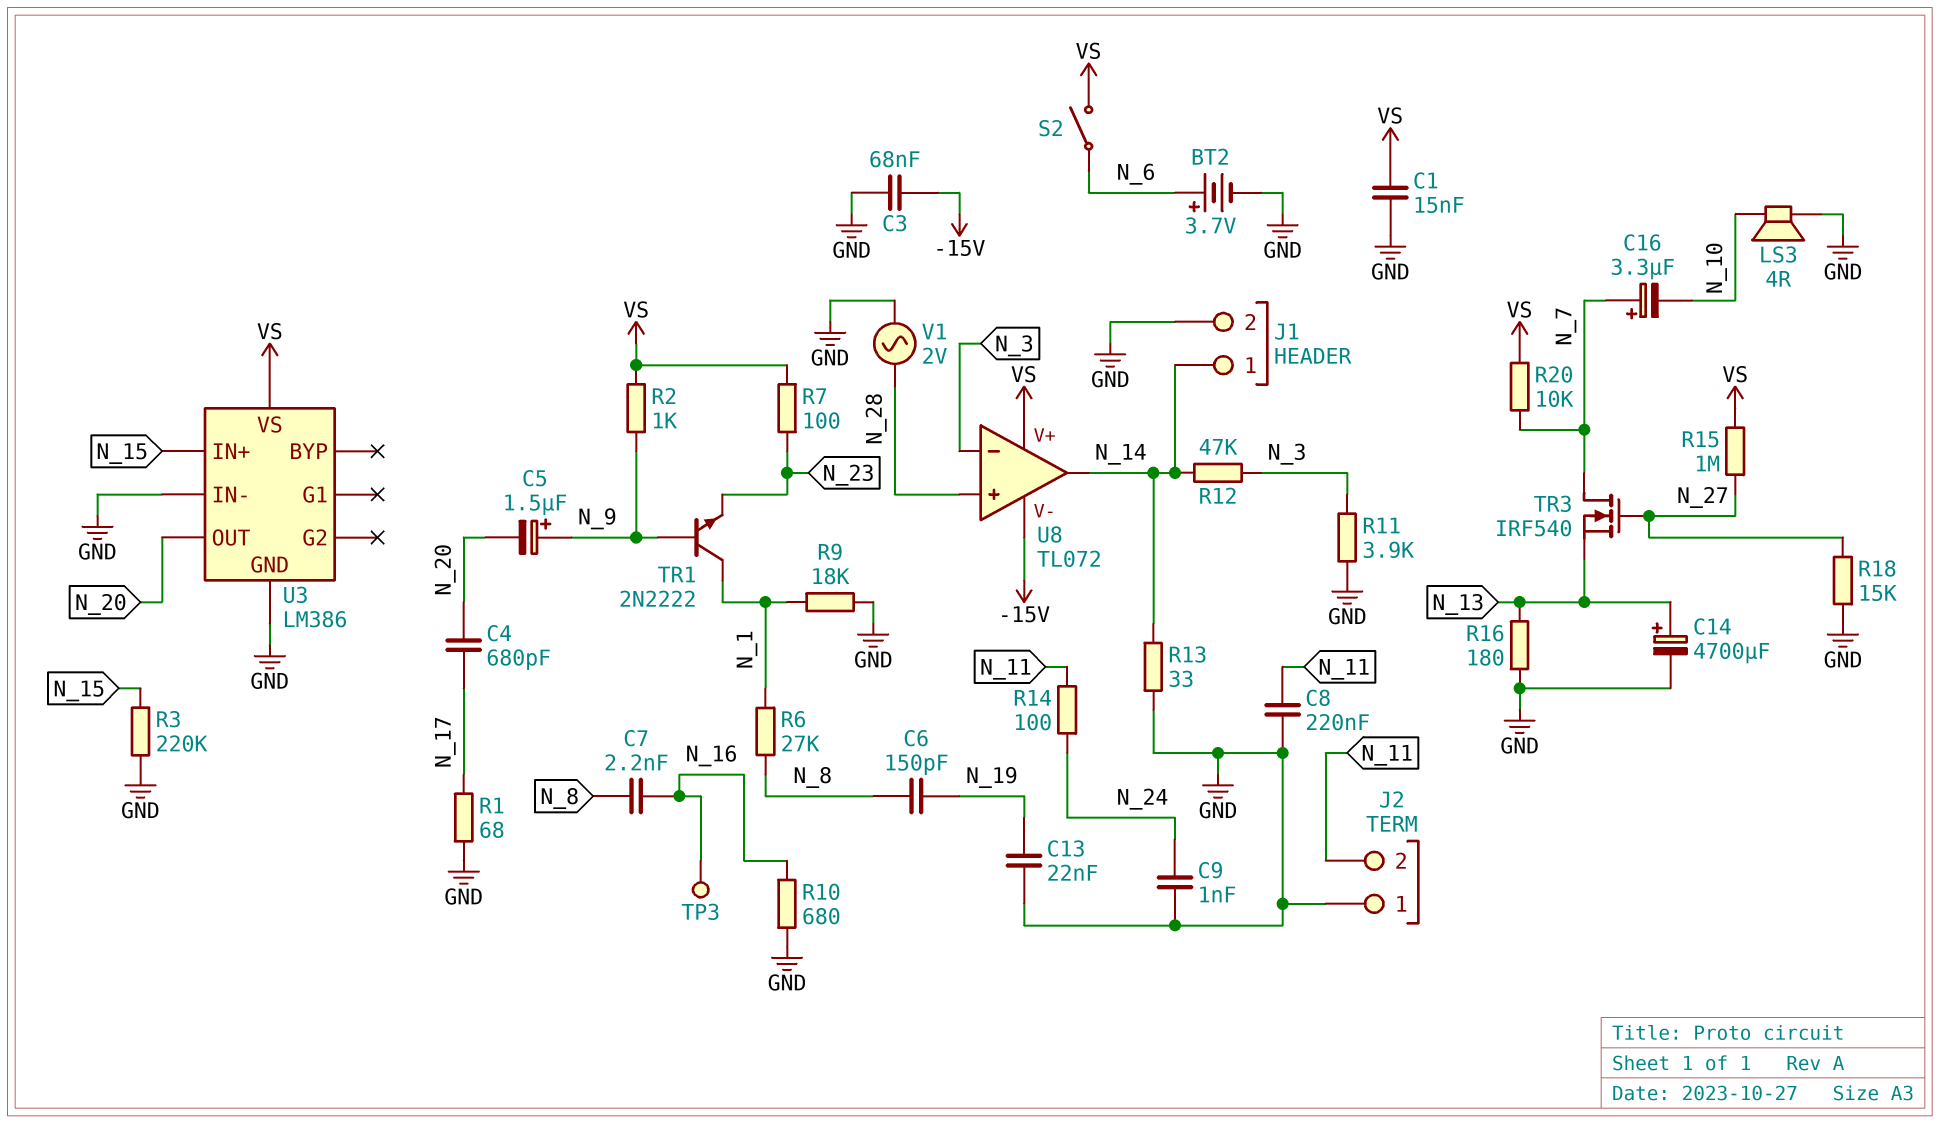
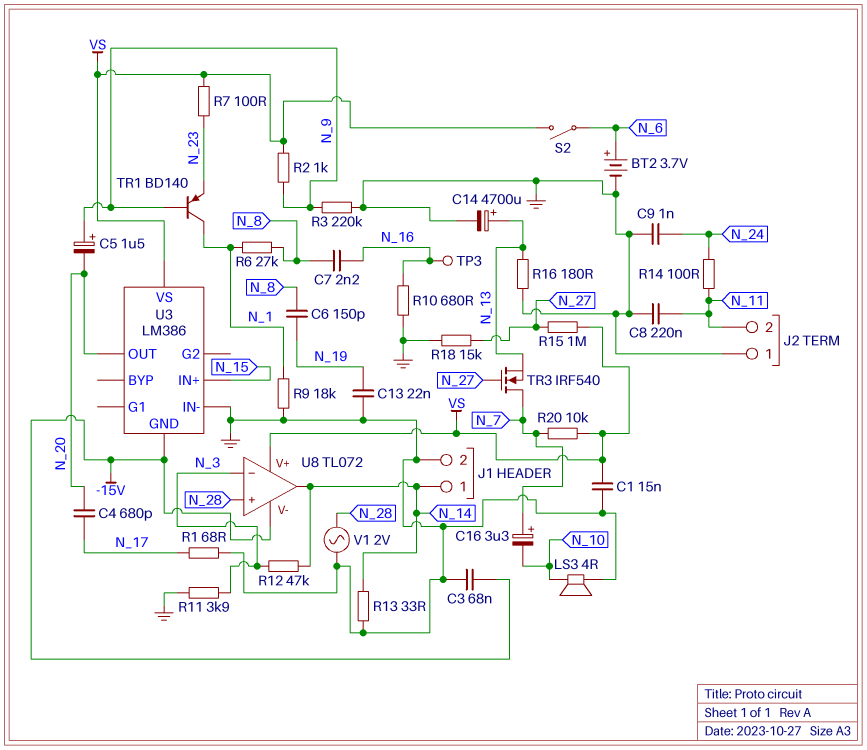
R3: 220k (GND, N_15) -> 220k (GND, N_9)
TR1: NPN 2N2222 (B N_9, C N_1, E N_23) -> PNP BD140 (B N_9, C N_1, E N_23)
U3 pin GND: GND -> -15V

